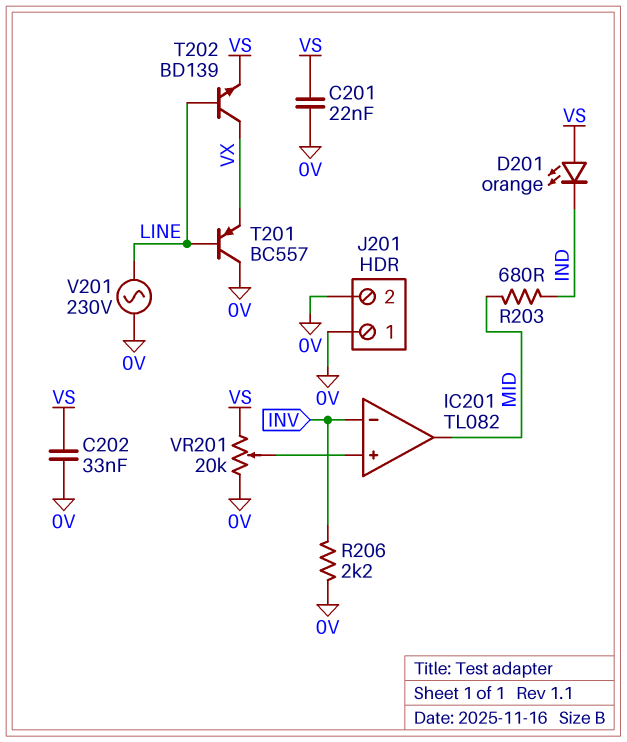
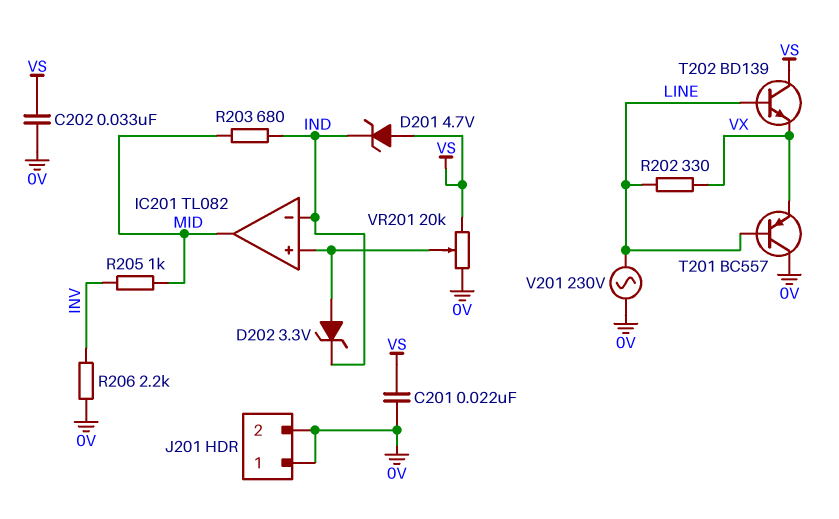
D201: LED orange (A VS, K IND) -> zener 4.7V (A VS, K IND)
D202: none -> zener 3.3V (A IC201/in+, K IND)
IC201 pin in-: INV -> IND
R202: none -> 330 (LINE, VX)
R205: none -> 1k (INV, MID)
T202: NPN BD139 (B LINE, C VX, E VS) -> NPN BD139 (B LINE, C VS, E VX)

